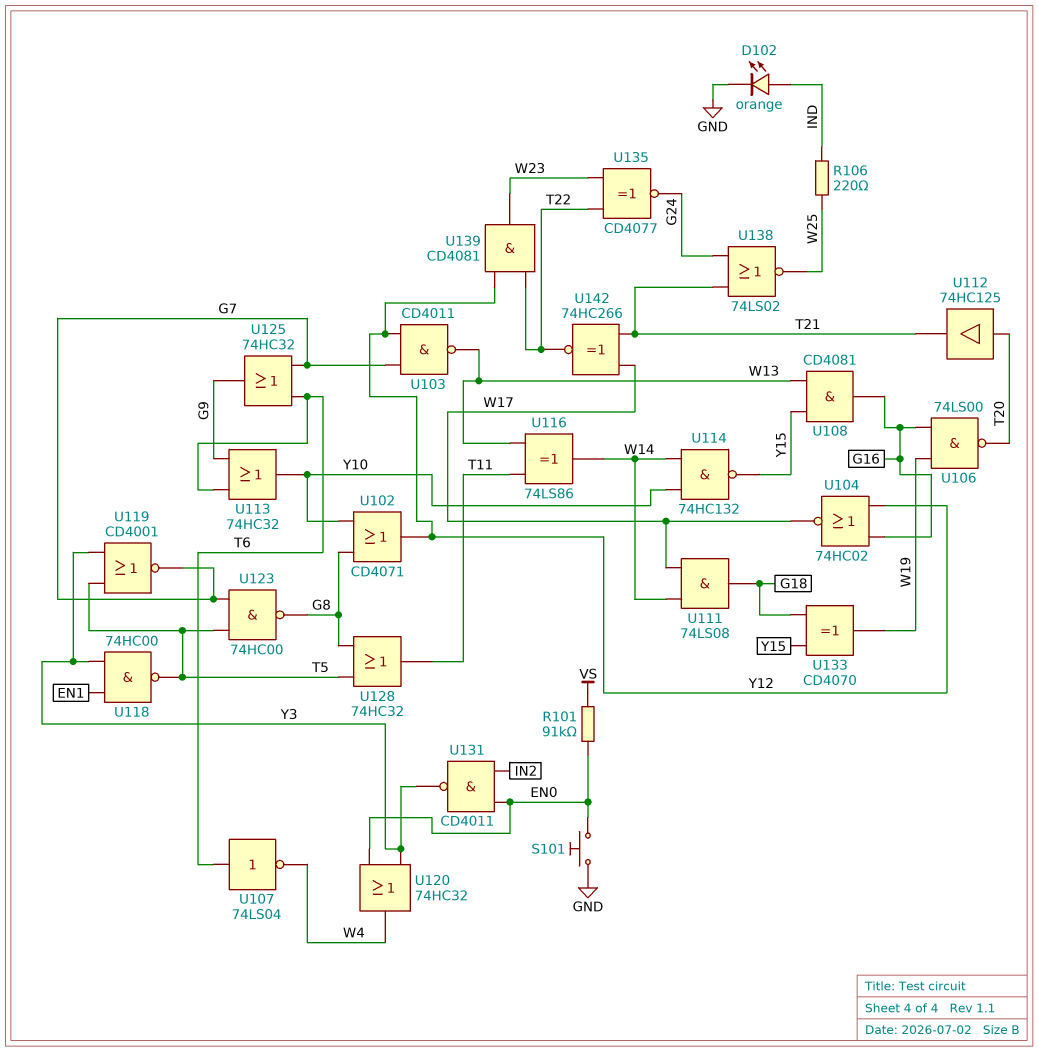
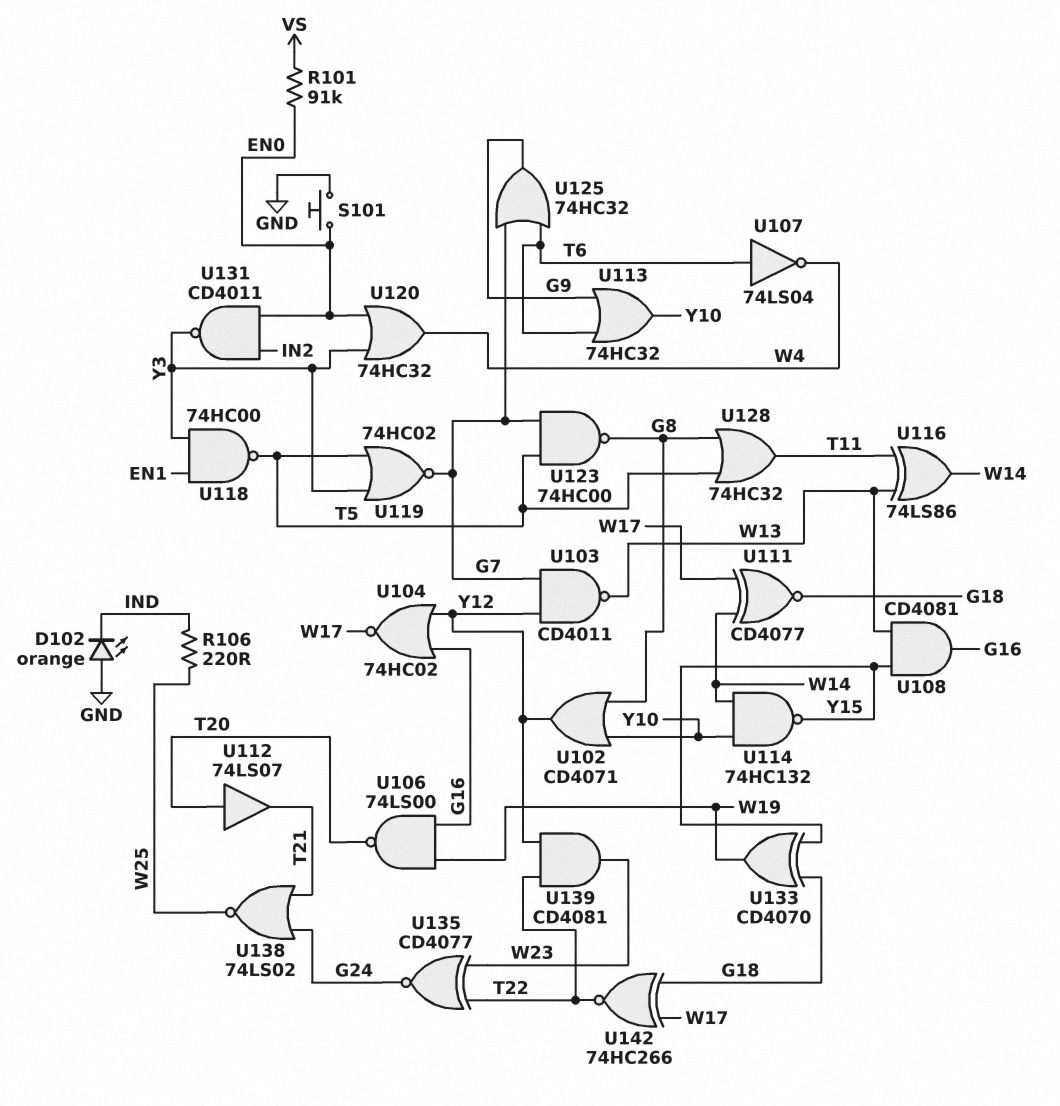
D102: LED orange (A IND, K GND) -> LED orange (A GND, K IND)
U111: AND 74LS08 (in W14, in W17, out G18) -> XNOR CD4077 (in W14, in W17, out G18)
U112: buffer 74HC125 (in T20, out T21) -> buffer 74LS07 (in T20, out T21)
U119: NOR CD4001 (in T5, in Y3, out G7) -> NOR 74HC02 (in T5, in Y3, out G7)
U142: XNOR 74HC266 (in T21, in W17, out T22) -> XNOR 74HC266 (in G18, in W17, out T22)

